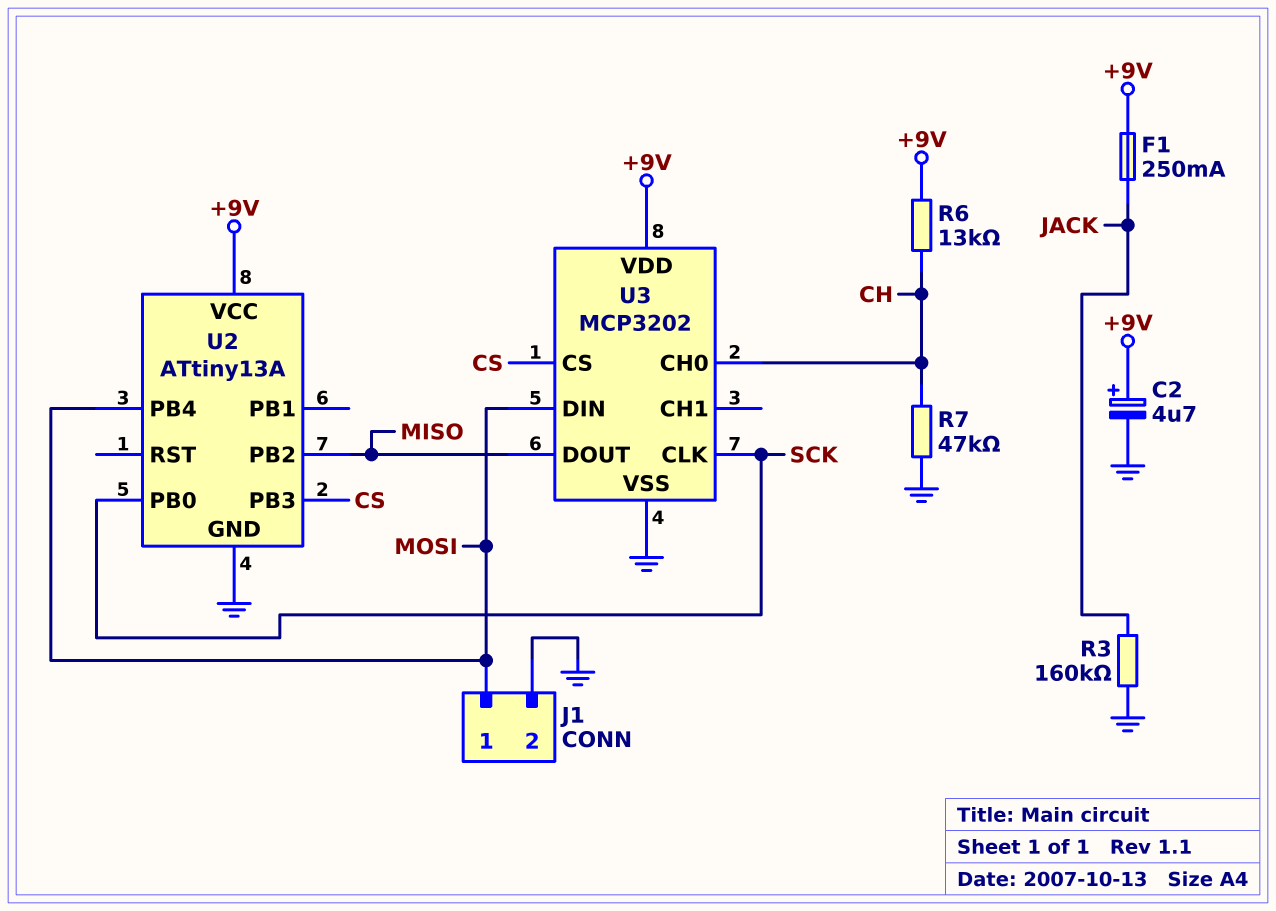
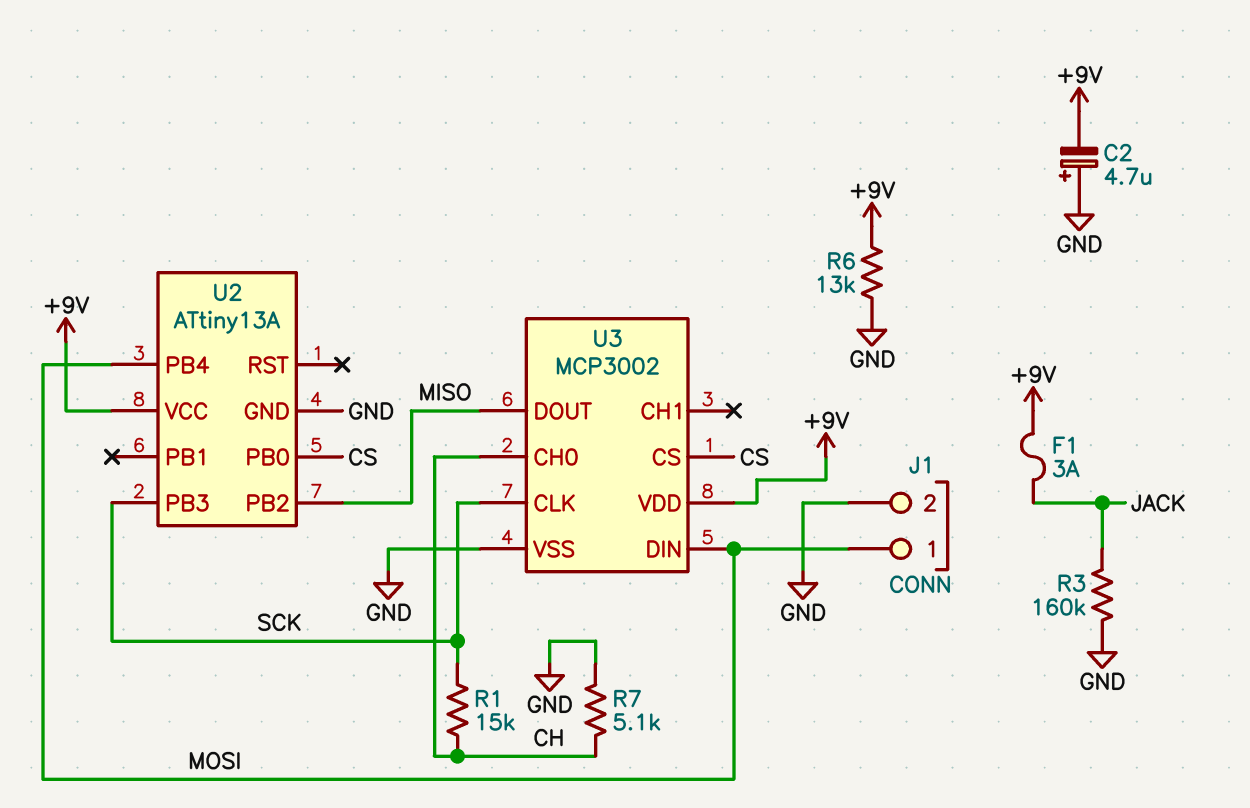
C2: 4.7uF (plus +9V, minus GND) -> 4.7uF (plus GND, minus +9V)
F1: 250mA (+9V, JACK) -> 3A (+9V, JACK)
R1: none -> 15k (CH, SCK)
R6: 13k (+9V, CH) -> 13k (+9V, GND)
R7: 47k (CH, GND) -> 5.1k (CH, GND)
U2 pin PB0: SCK -> CS
U2 pin PB3: CS -> SCK
U3: MCP3202 -> MCP3002

